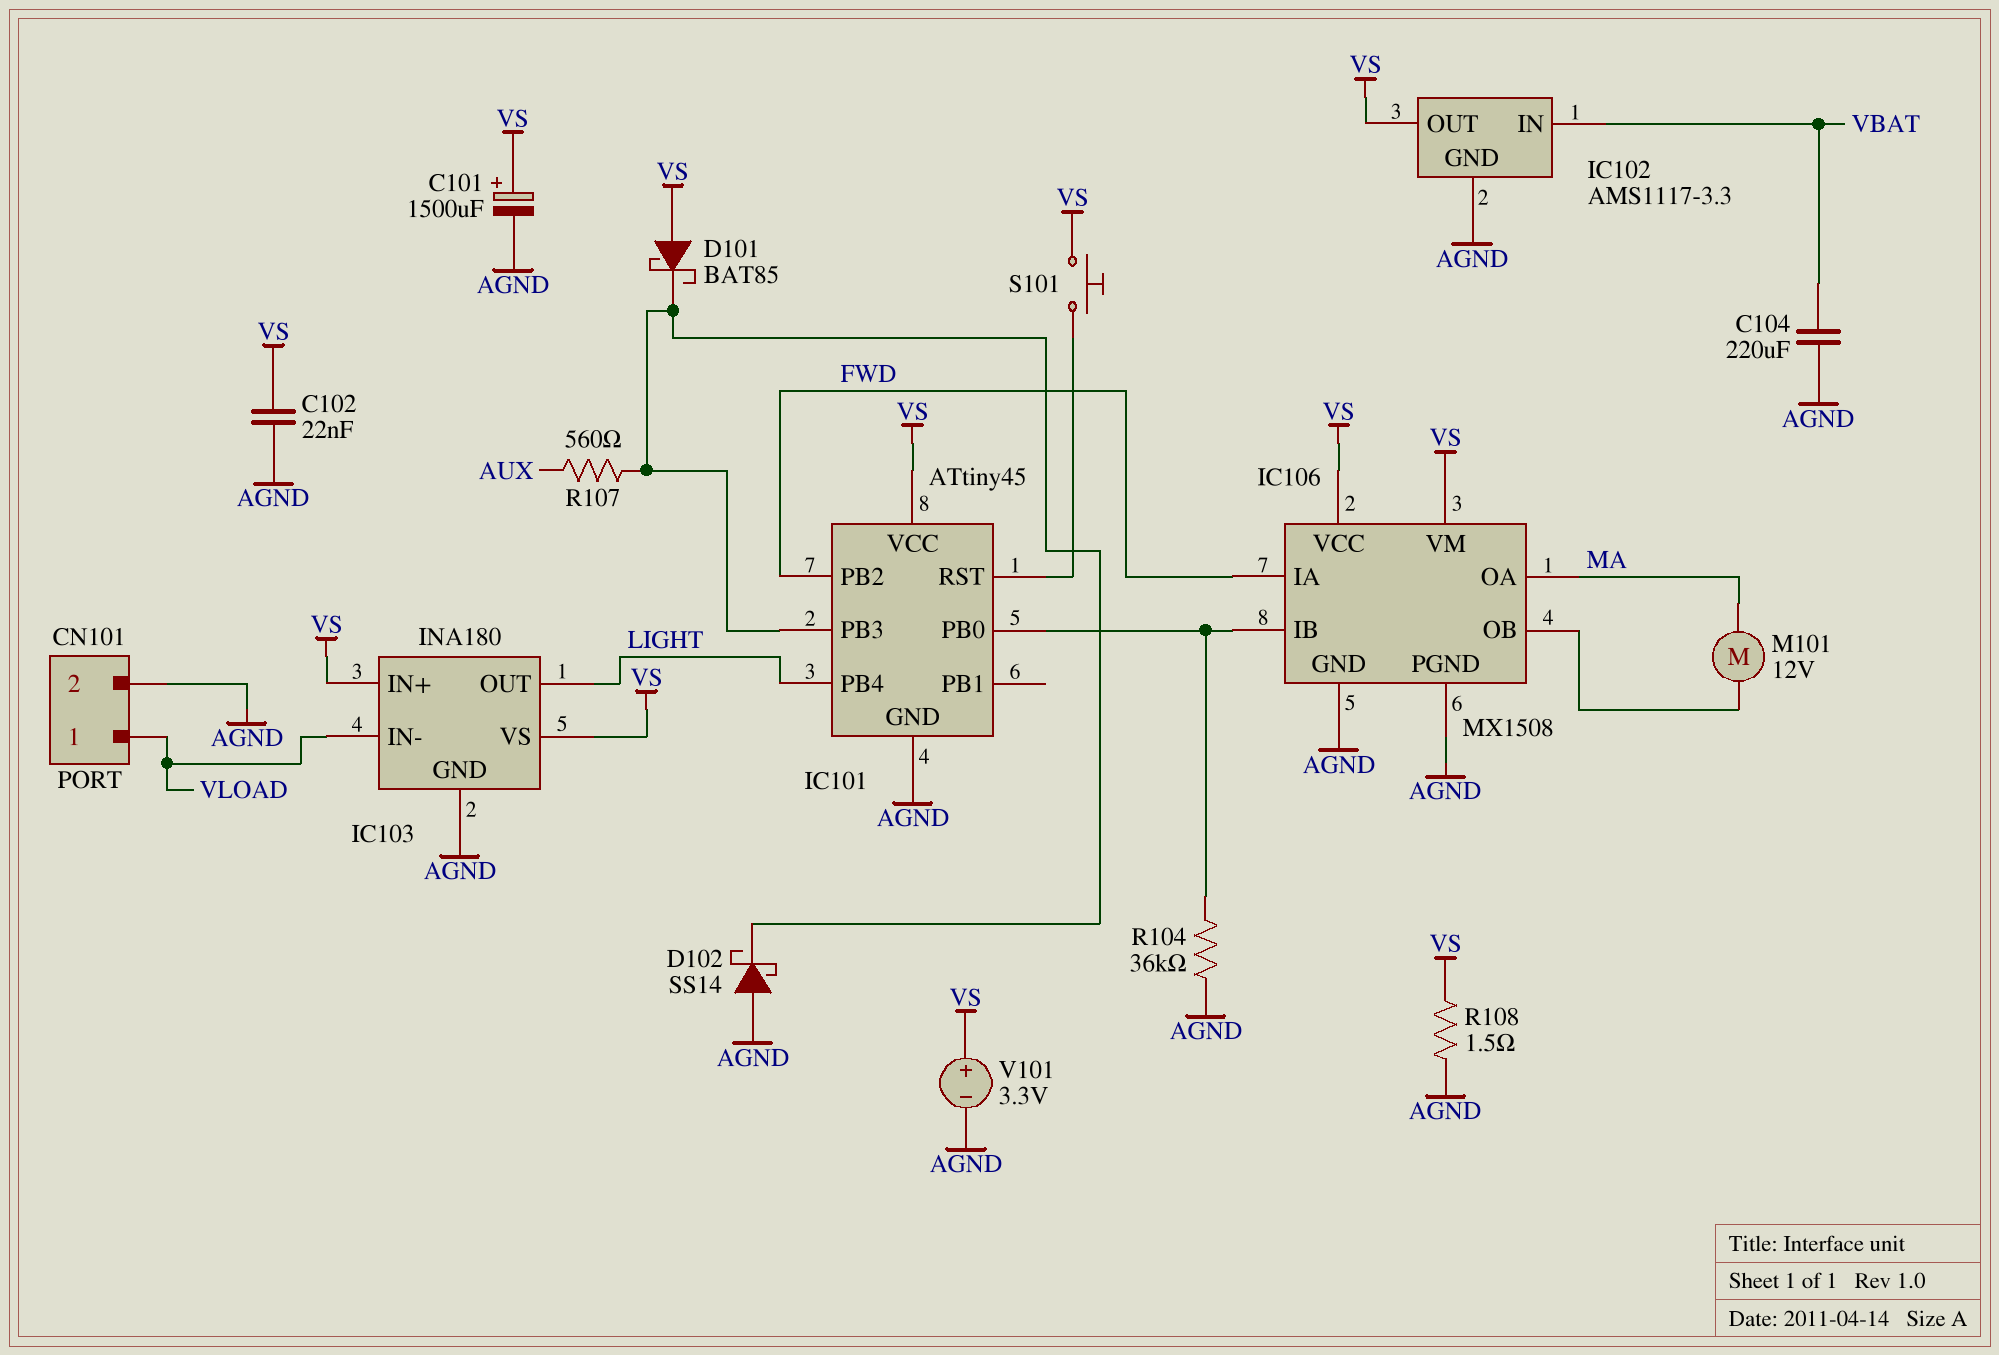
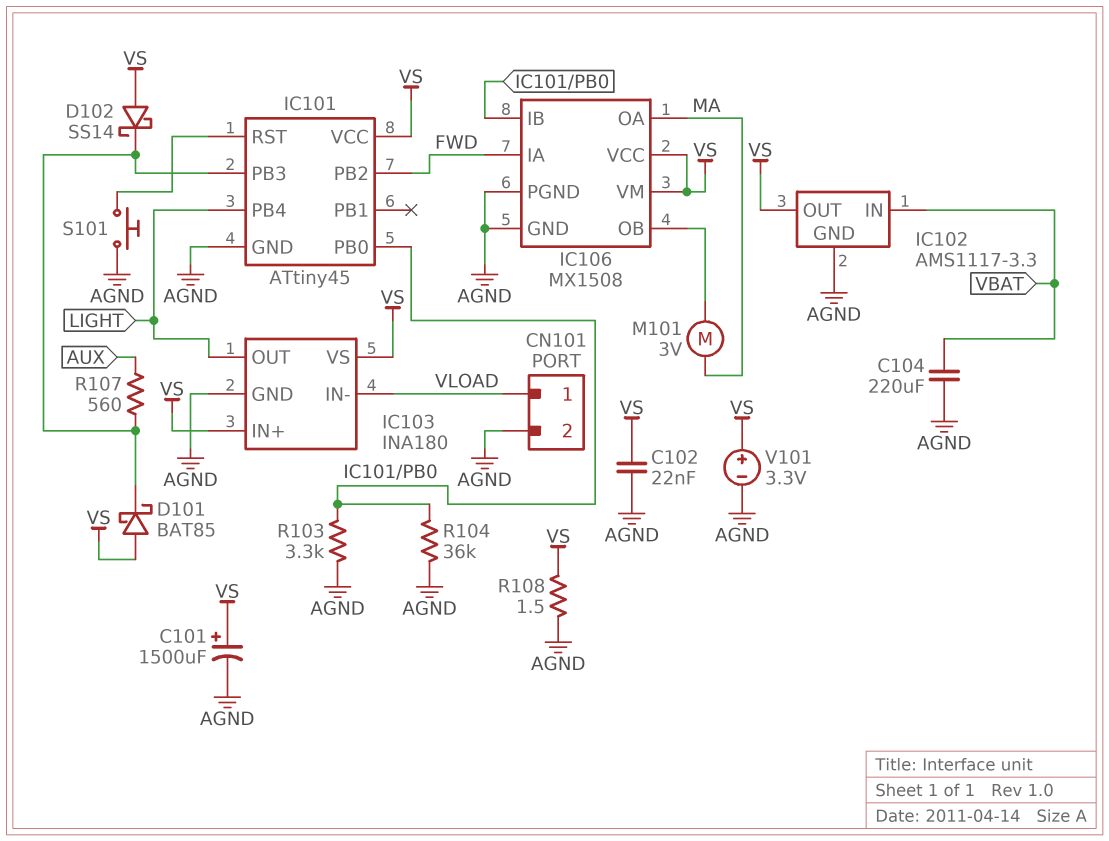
D102: schottky SS14 (A AGND, K IC101/PB3) -> schottky SS14 (A VS, K IC101/PB3)
M101: motor 12V (IC106/OB, MA) -> motor 3V (IC106/OB, MA)
R103: none -> 3.3k (AGND, IC101/PB0)
S101: button (IC101/RST, VS) -> button (AGND, IC101/RST)

